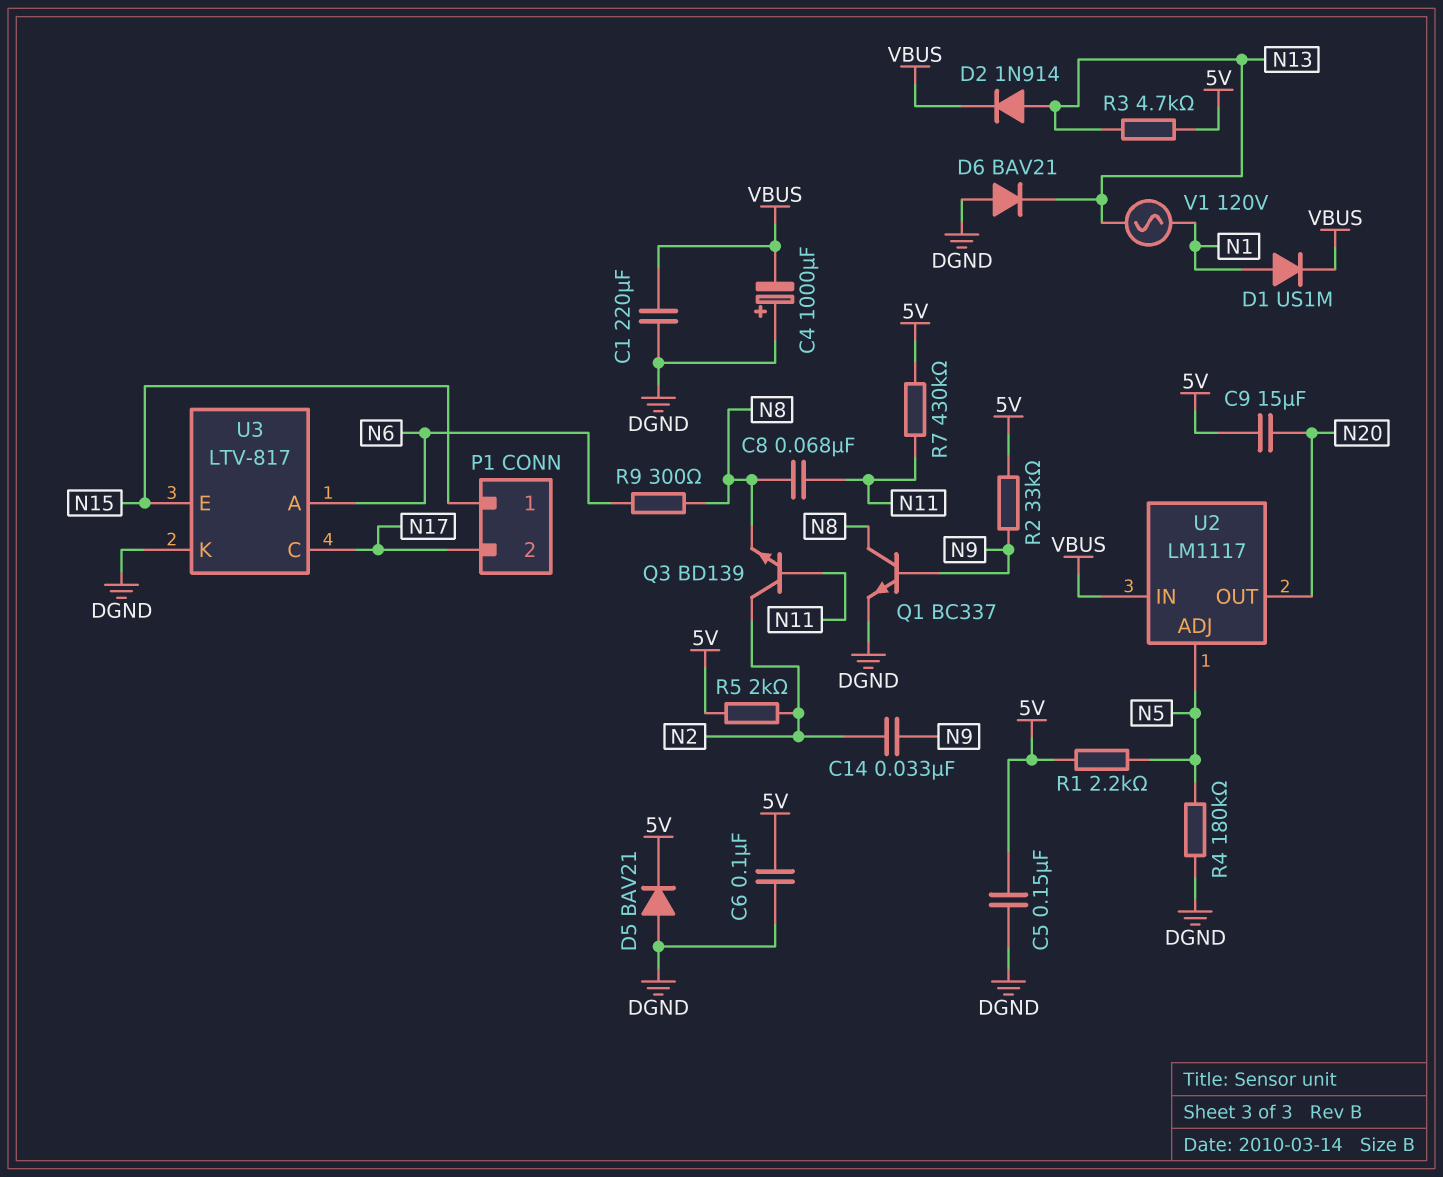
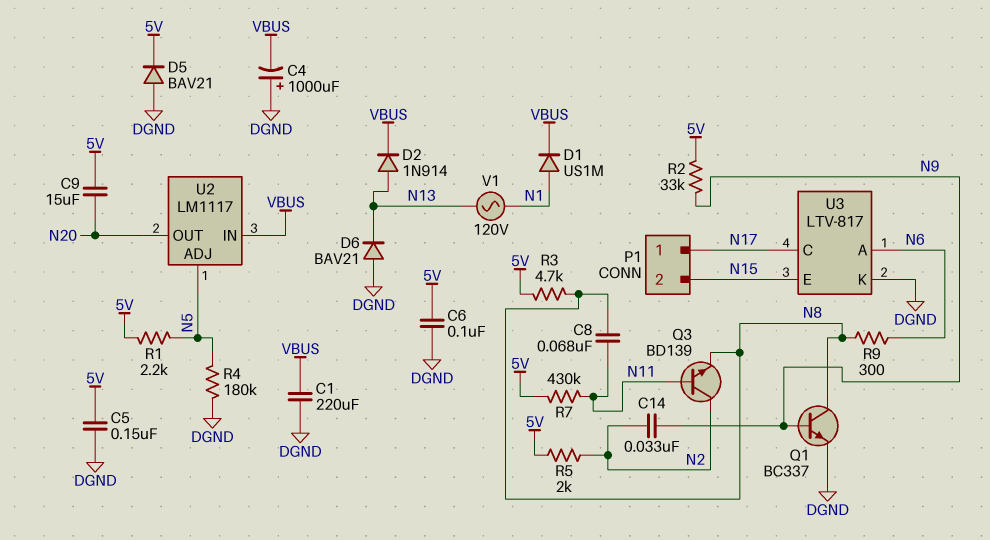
P1 pin 1: N15 -> N17
P1 pin 2: N17 -> N15
R3: 4.7k (5V, N13) -> 4.7k (5V, N8)

